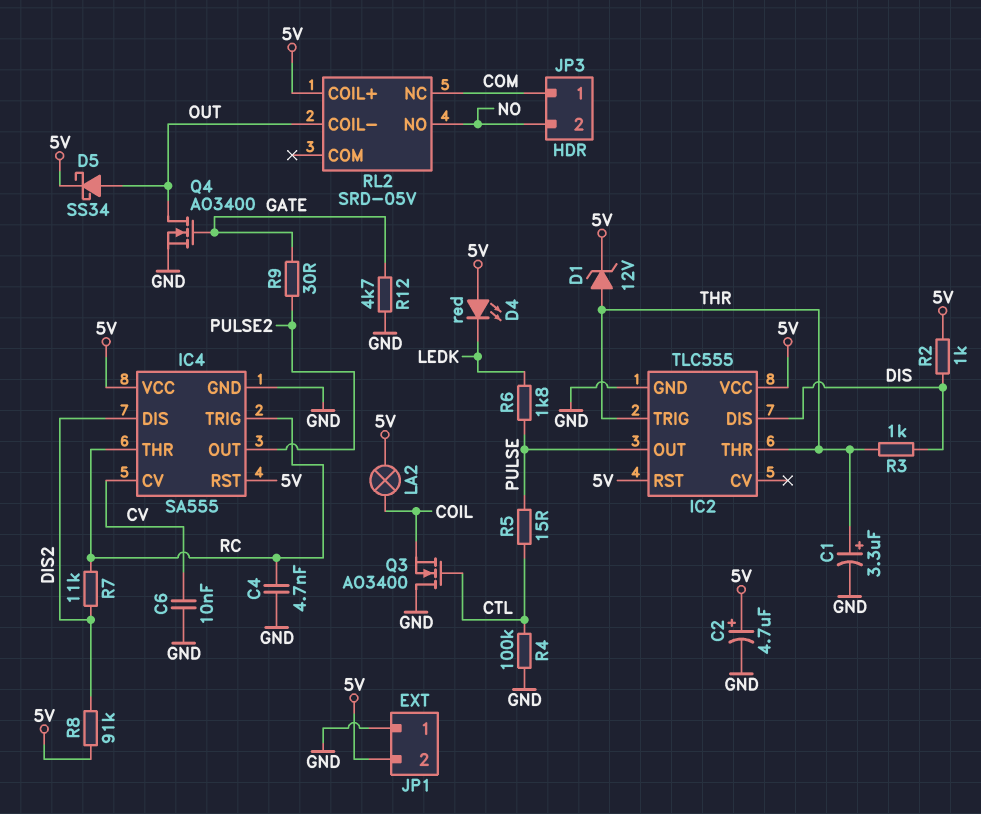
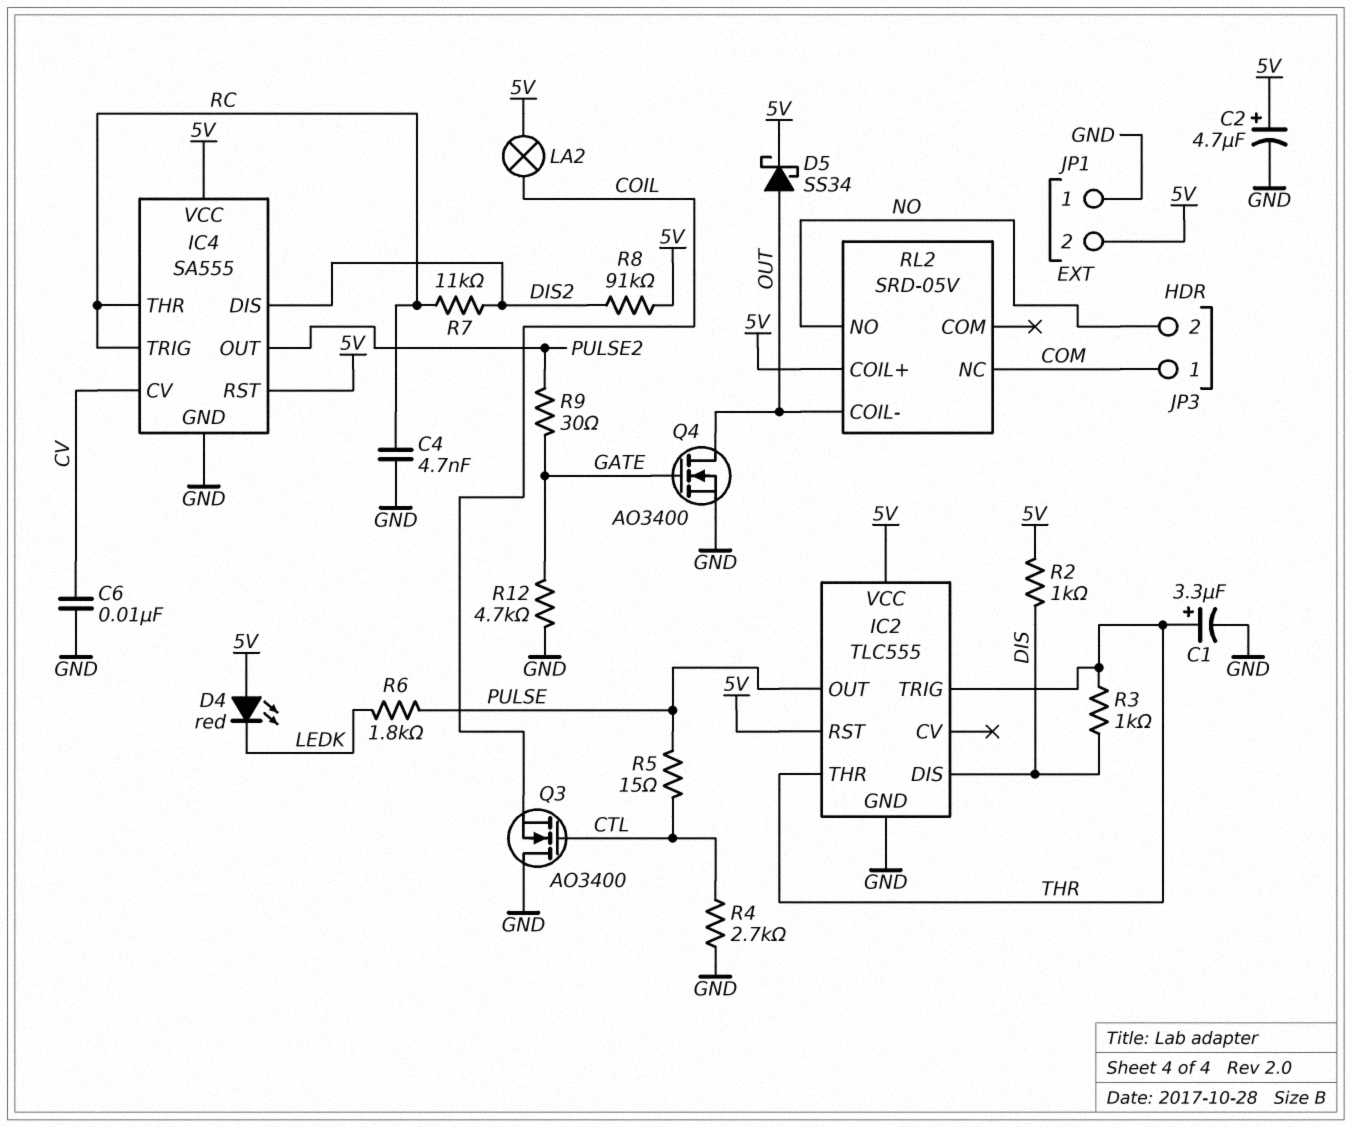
D1: zener 12V (A THR, K 5V) -> none
R4: 100k (CTL, GND) -> 2.7k (CTL, GND)

